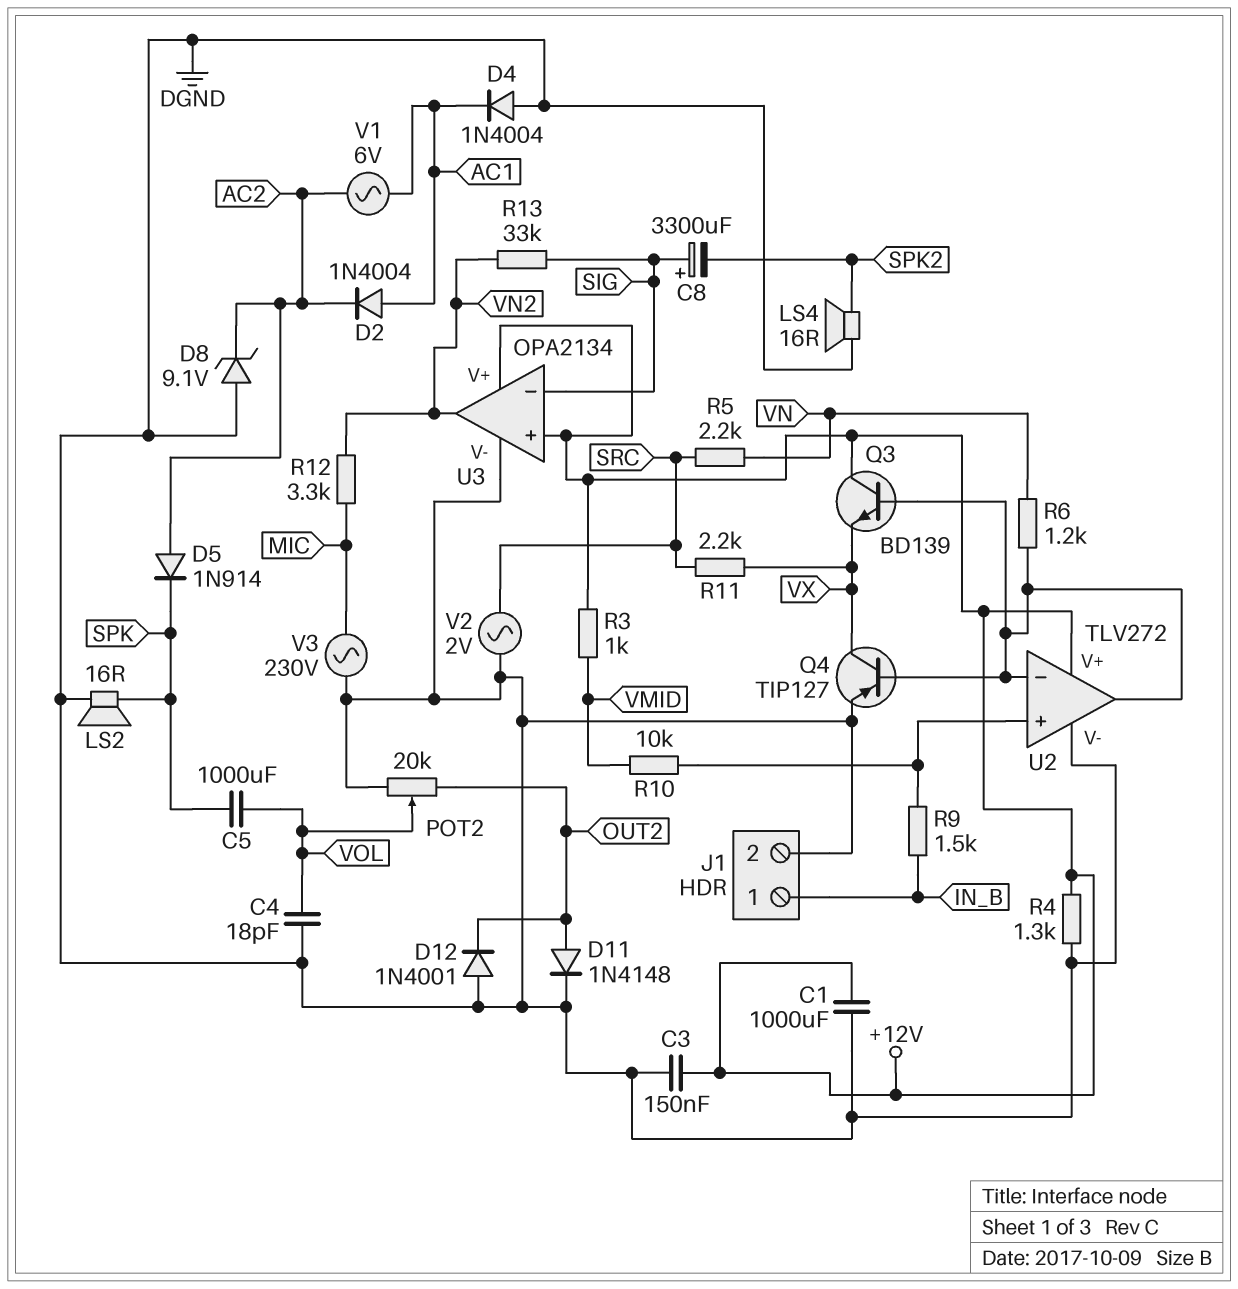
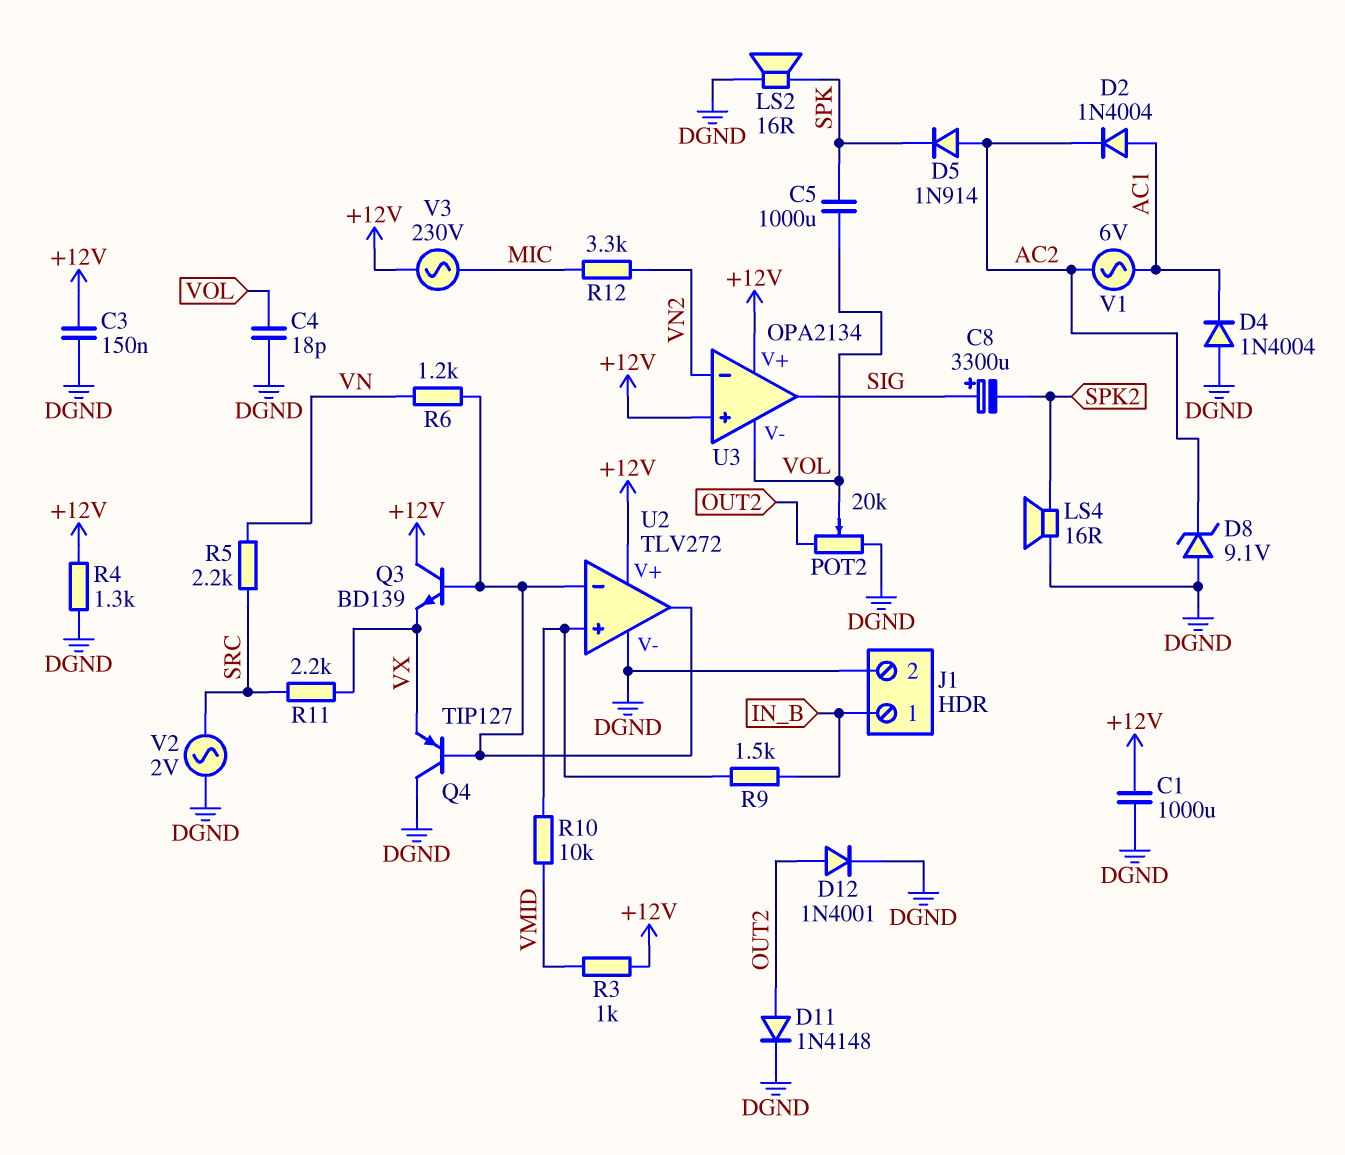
D12: diode 1N4001 (A DGND, K OUT2) -> diode 1N4001 (A OUT2, K DGND)
Q4: PNP TIP127 (B U2/in-, C VX, E DGND) -> PNP TIP127 (B U2/in-, C DGND, E VX)
R13: 33k (SIG, VN2) -> none
U3 pin V-: DGND -> VOL
U3 pin in-: SIG -> VN2
U3 pin out: VN2 -> SIG
V3: AC 230V (DGND, MIC) -> AC 230V (+12V, MIC)

